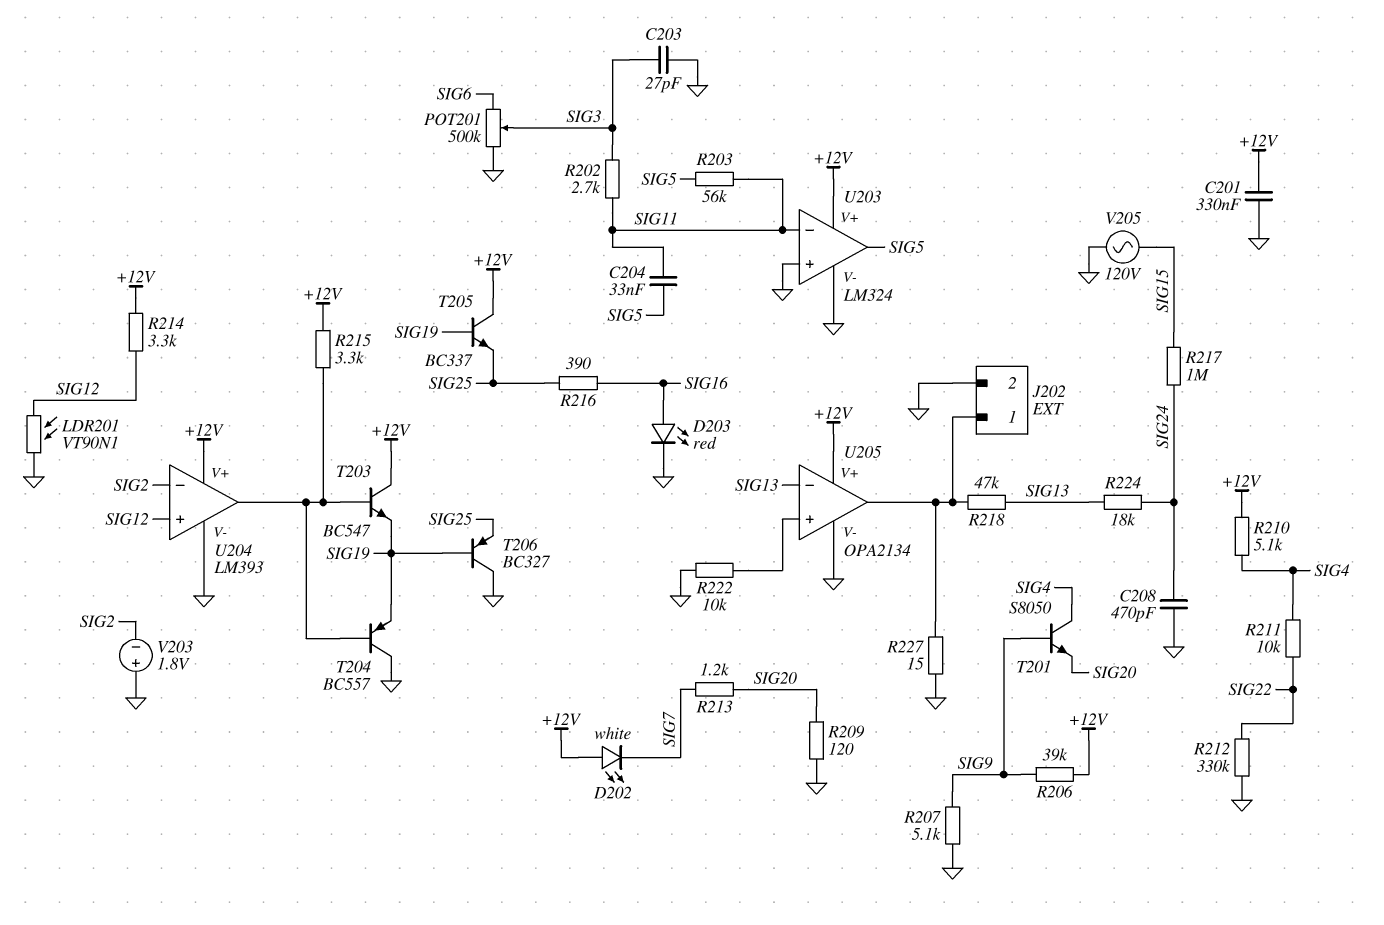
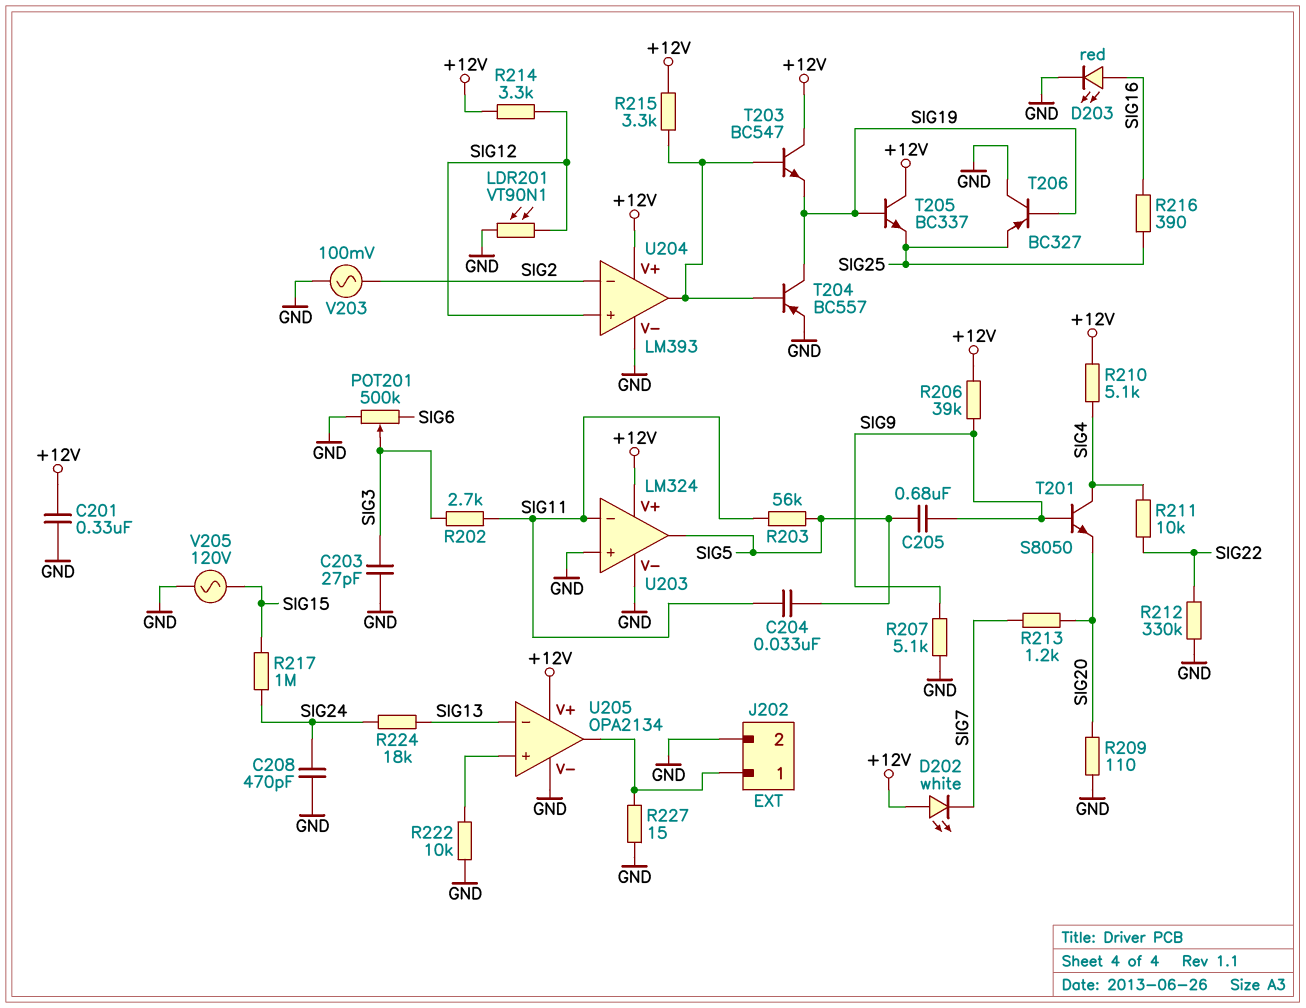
C205: none -> 680nF (SIG5, SIG9)
R209: 120 (GND, SIG20) -> 110 (GND, SIG20)
R218: 47k (J202/1, SIG13) -> none
T204: PNP BC557 (B U204/out, C GND, E SIG19) -> PNP BC557 (B U204/out, C SIG19, E GND)
V203: 1.8V (plus GND, minus SIG2) -> AC 100mV (GND, SIG2)

